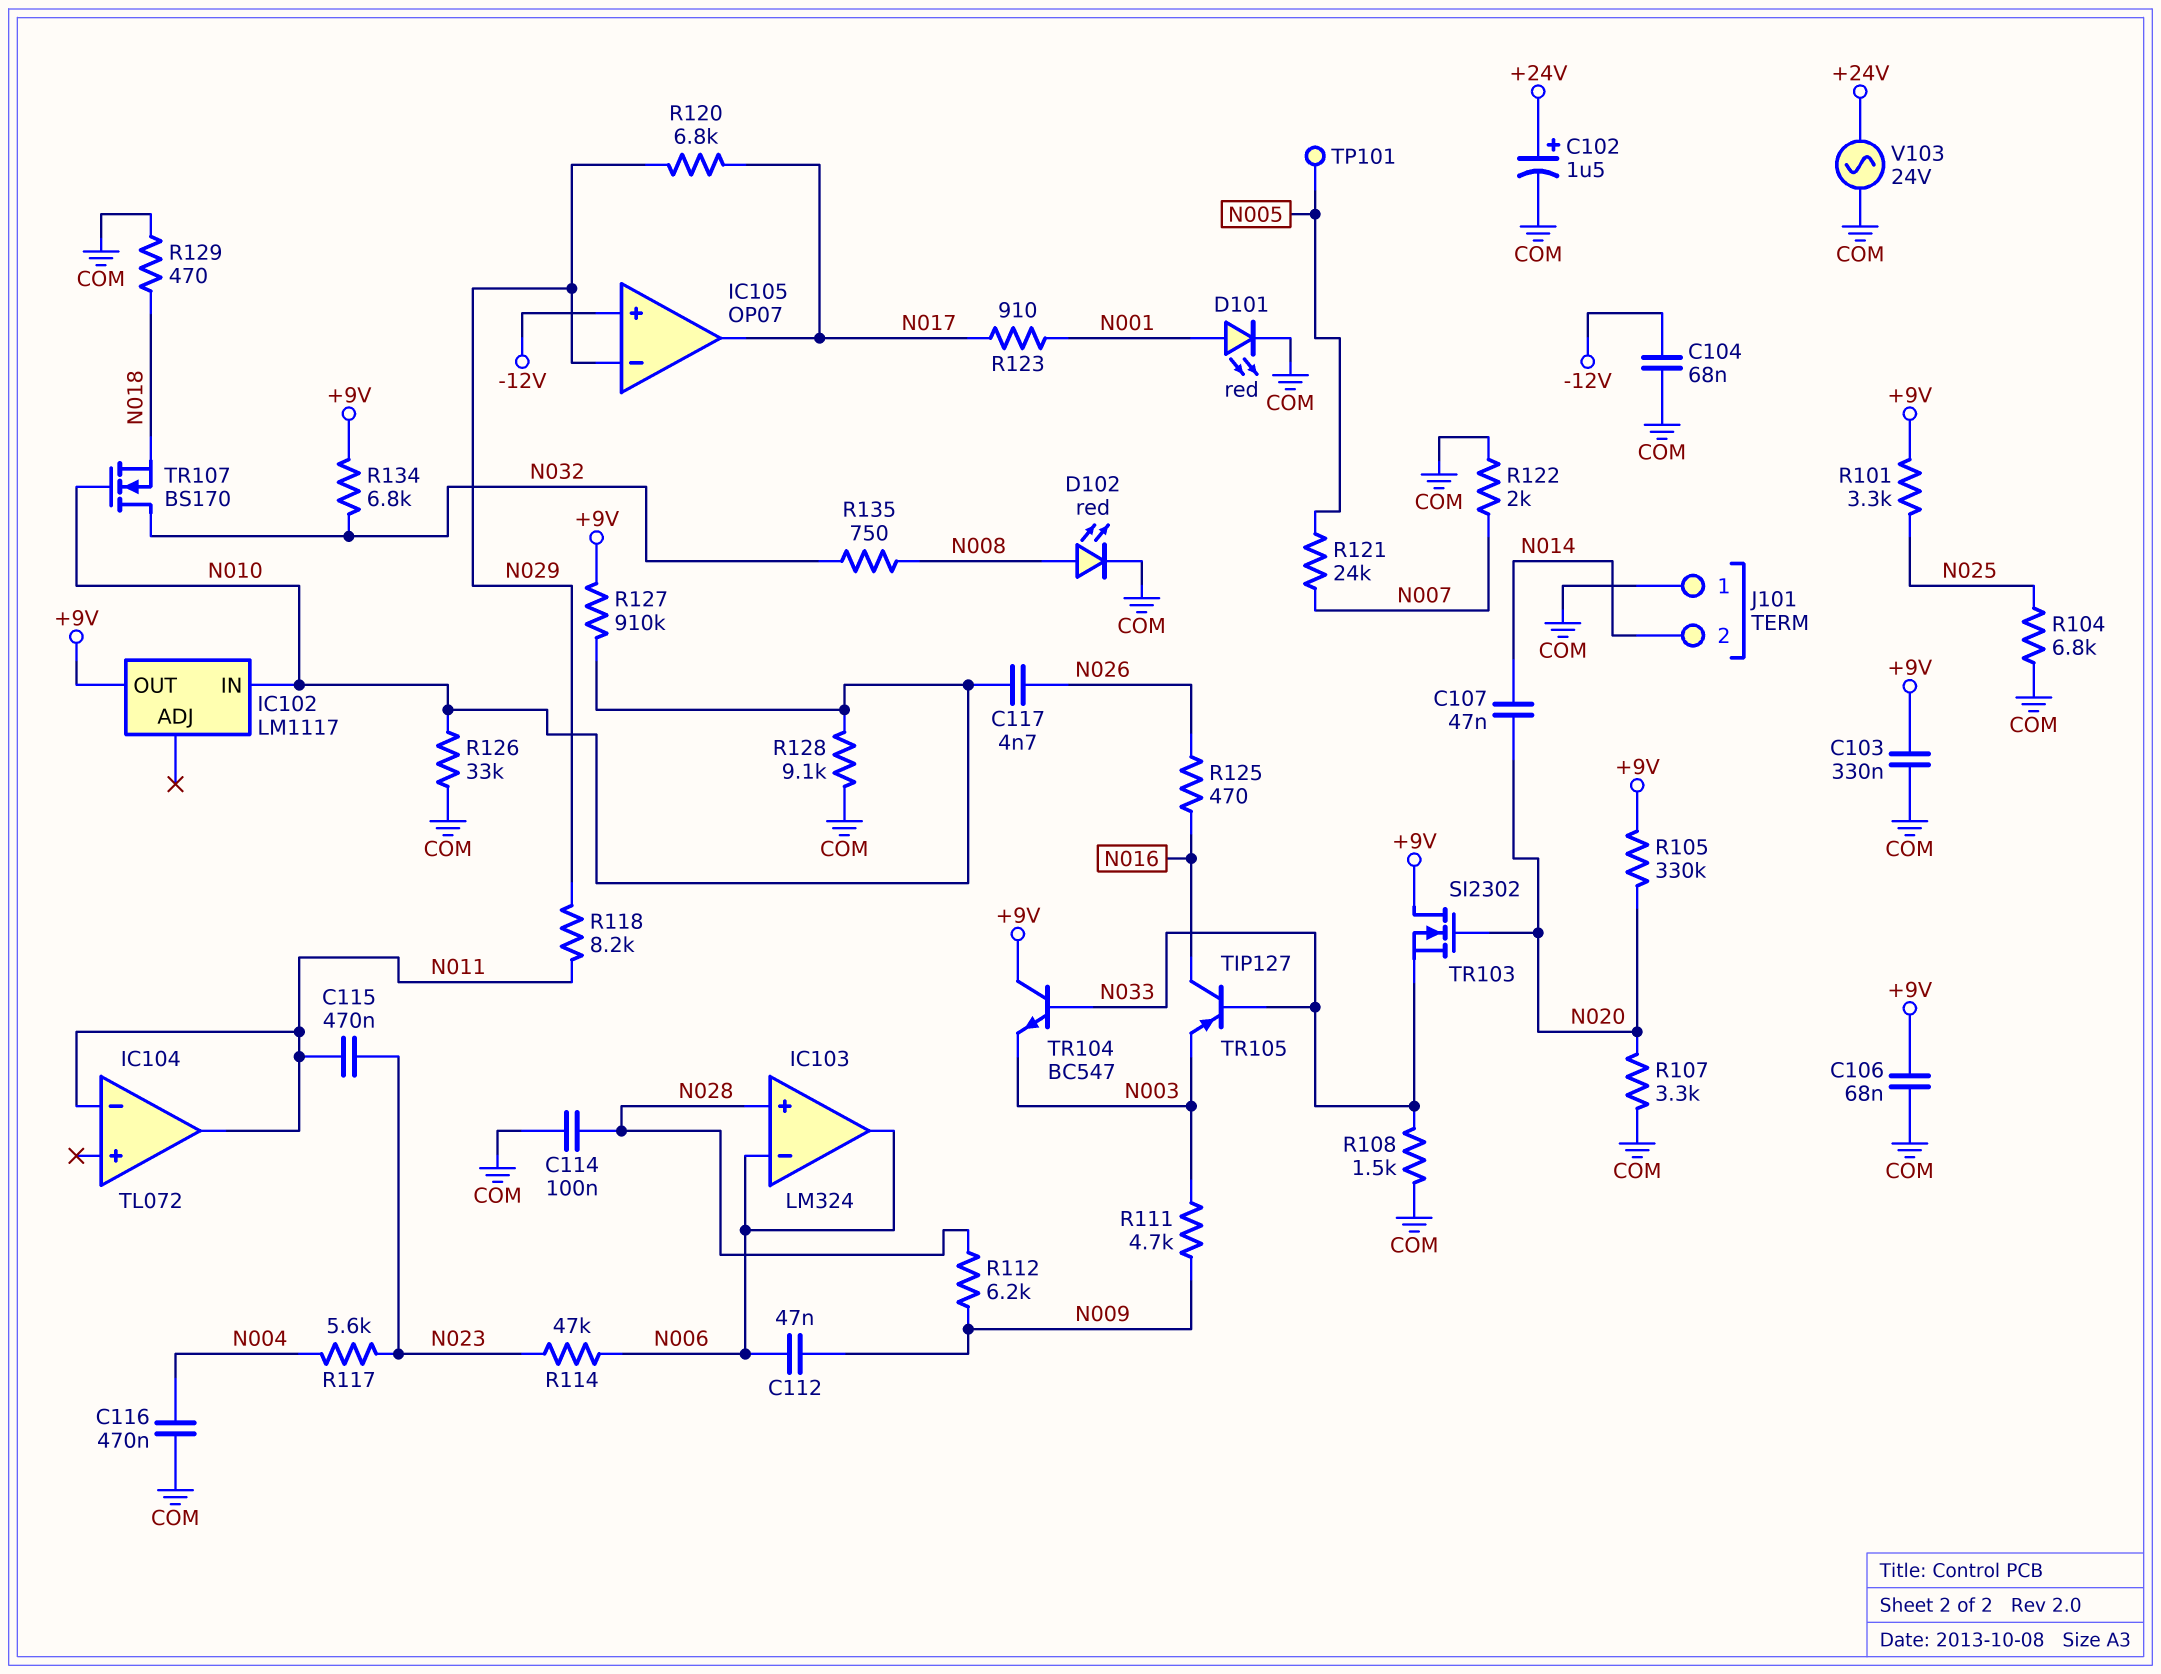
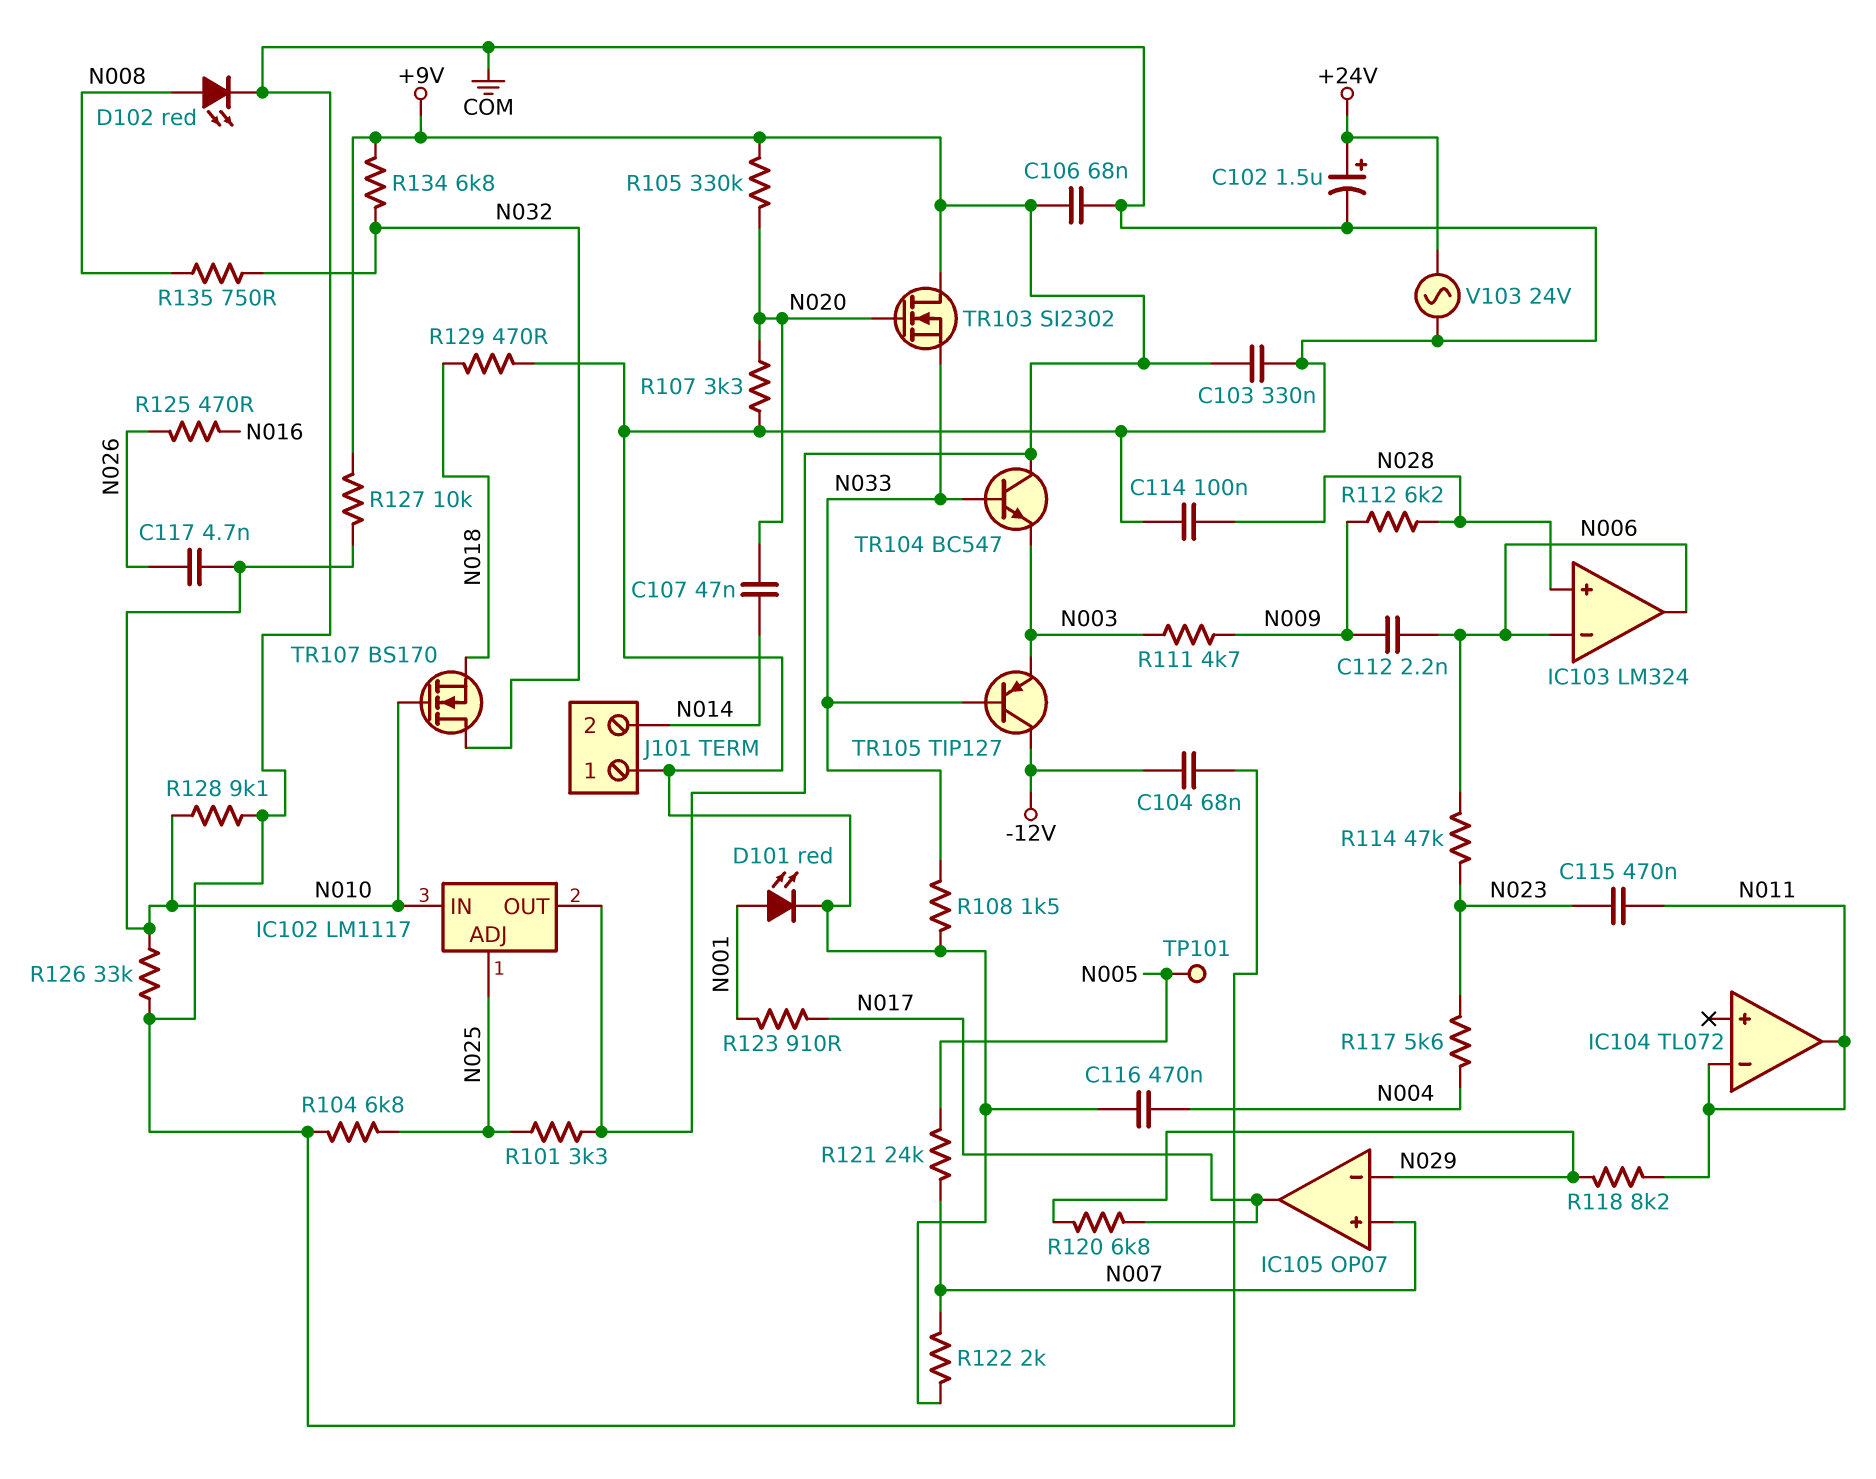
C112: 47nF (N006, N009) -> 2.2nF (N006, N009)
IC102 pin ADJ: none -> N025
IC105 pin in+: -12V -> N007
R127: 910k (+9V, N010) -> 10k (+9V, N010)
TR105: PNP TIP127 (B N033, C N016, E N003) -> PNP TIP127 (B N033, C -12V, E N003)

